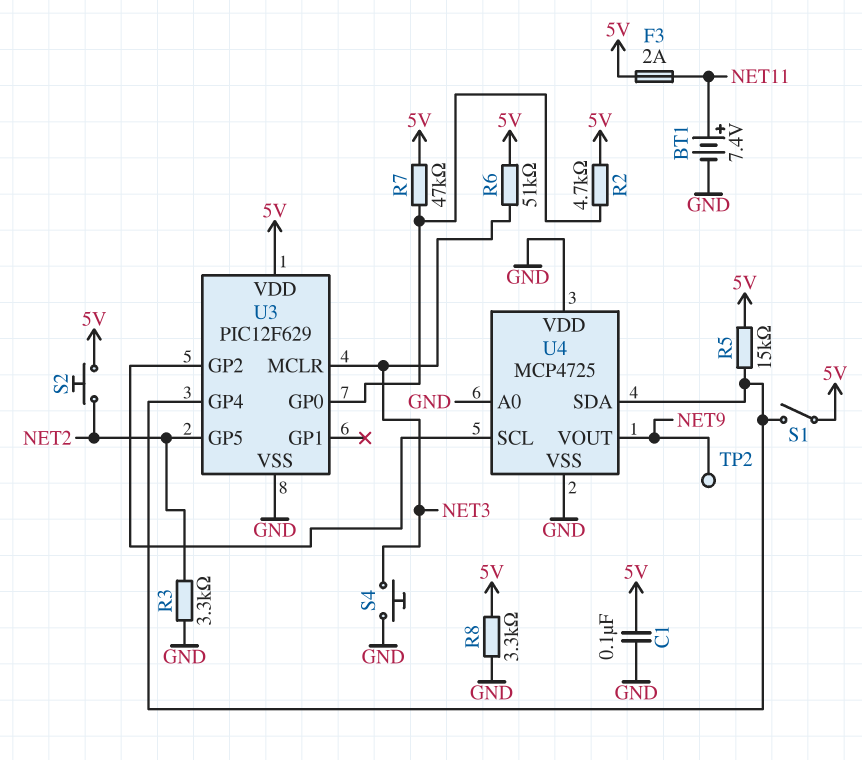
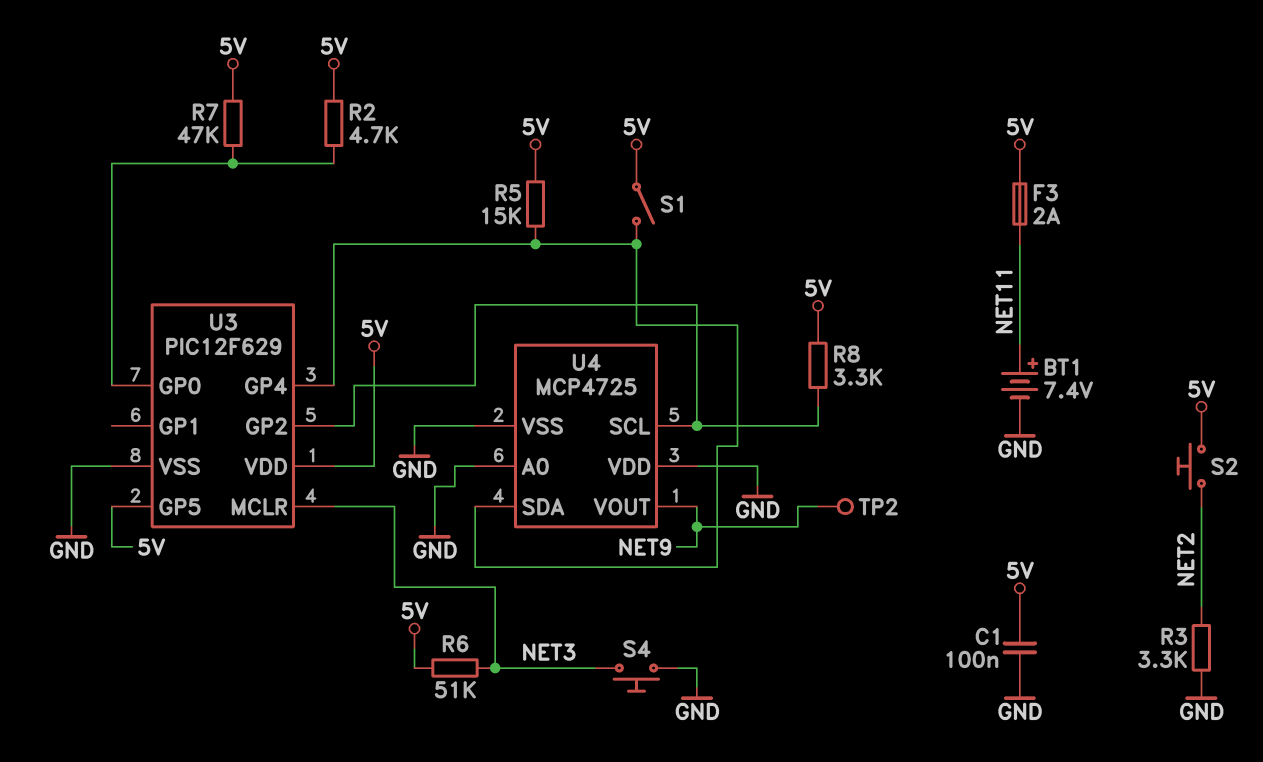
R8: 3.3k (5V, GND) -> 3.3k (5V, U3/GP2)
U3 pin GP5: NET2 -> 5V

